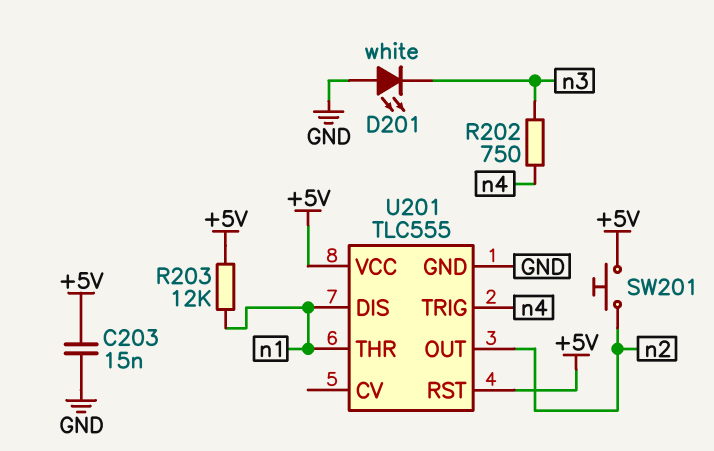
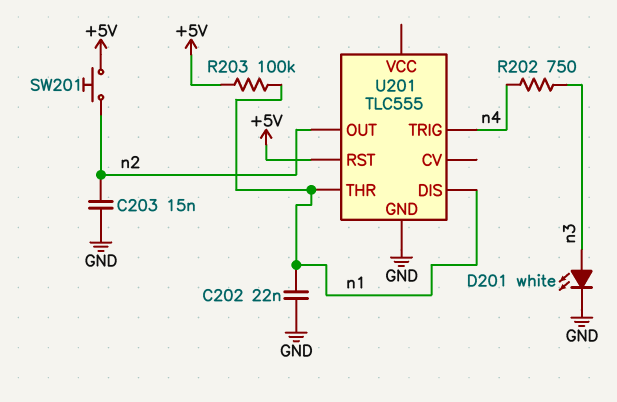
C202: none -> 22nF (GND, n1)
C203: 15nF (+5V, GND) -> 15nF (GND, n2)
D201: LED white (A GND, K n3) -> LED white (A n3, K GND)
R203: 12k (+5V, n1) -> 100k (+5V, n1)
U201 pin VCC: +5V -> none

